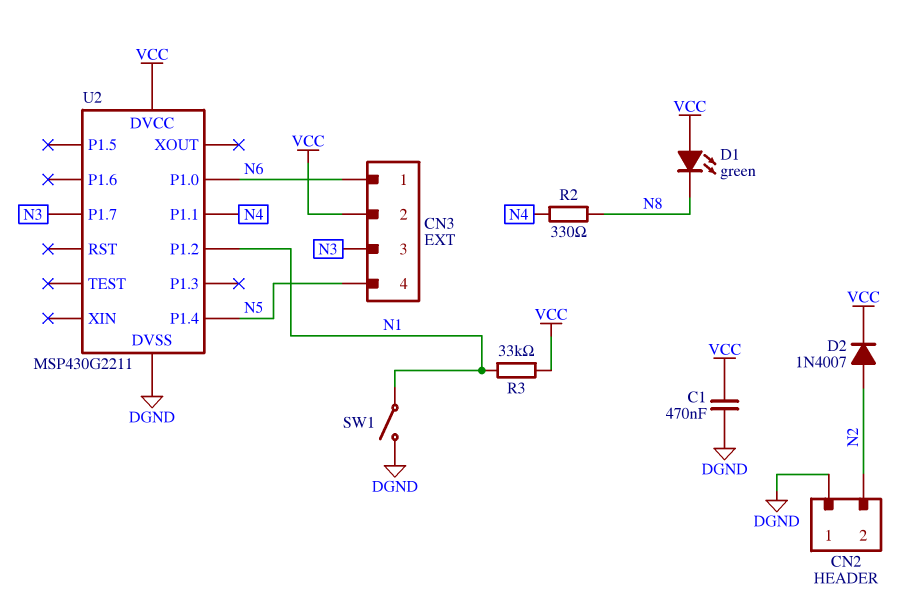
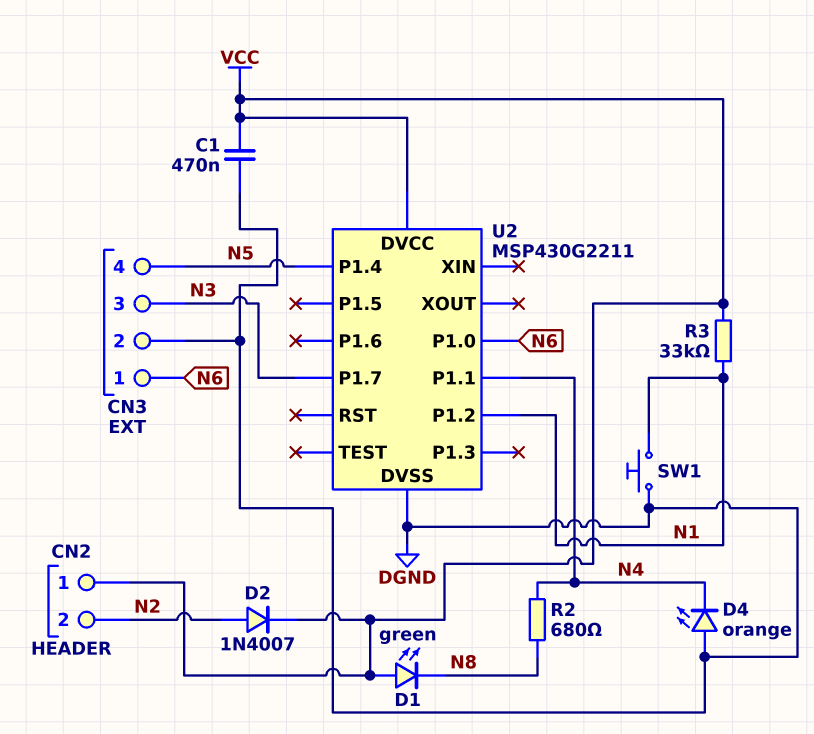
CN2 pin 1: DGND -> VCC
CN3 pin 2: VCC -> DGND
D4: none -> LED orange (A DGND, K N4)
R2: 330 (N4, N8) -> 680 (N4, N8)
SW1: switch (DGND, N1) -> button (DGND, N1)

